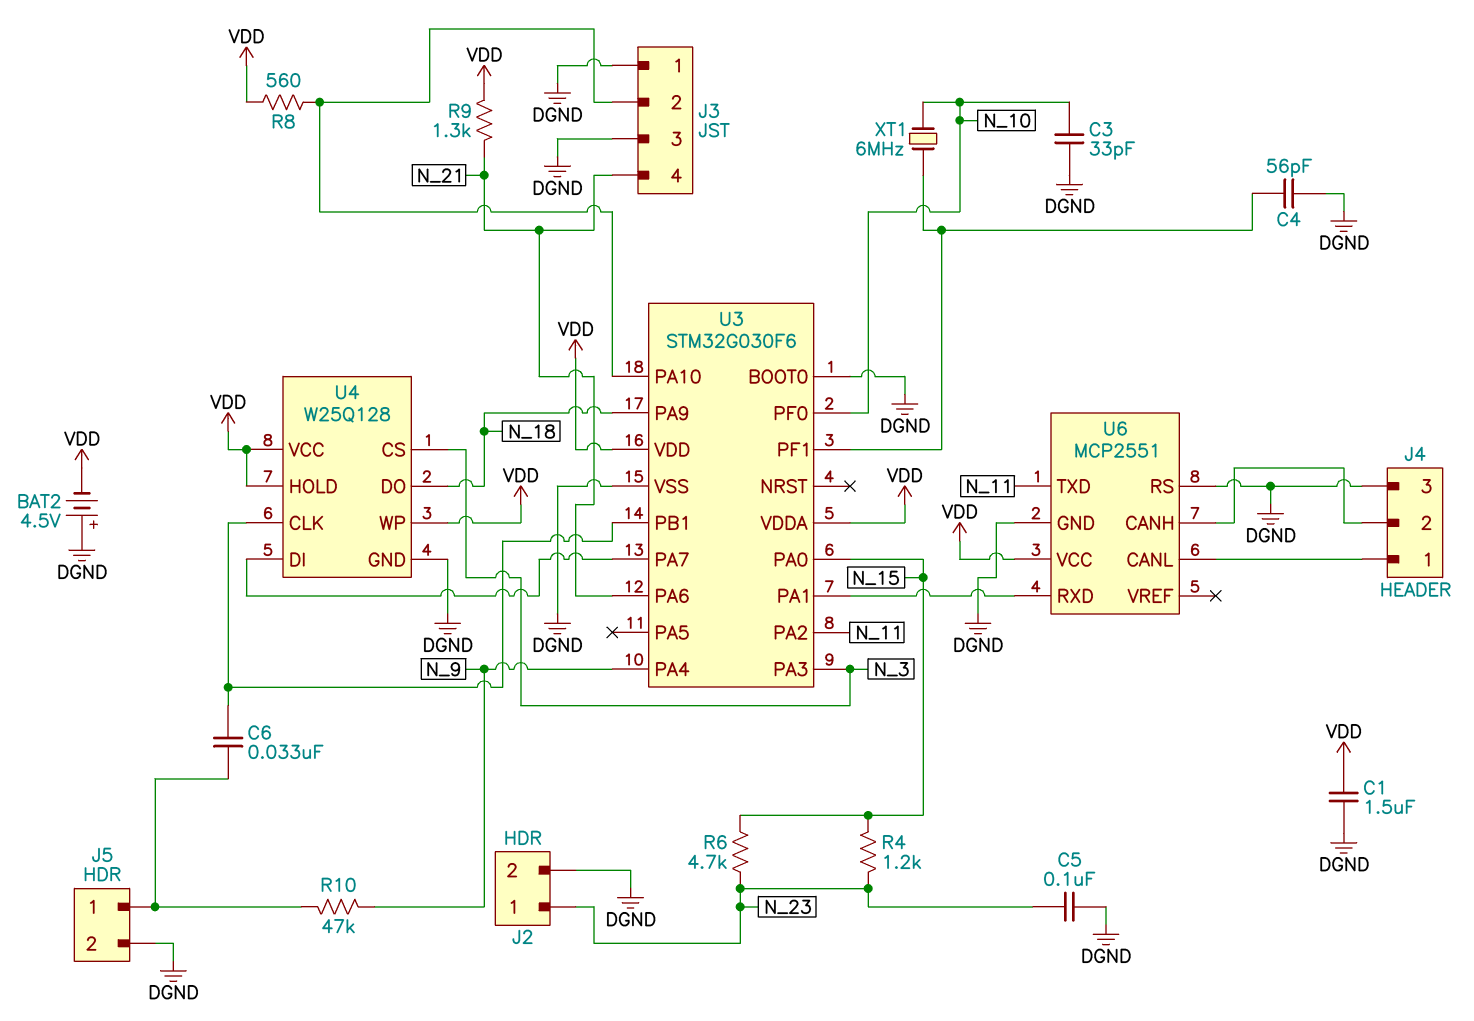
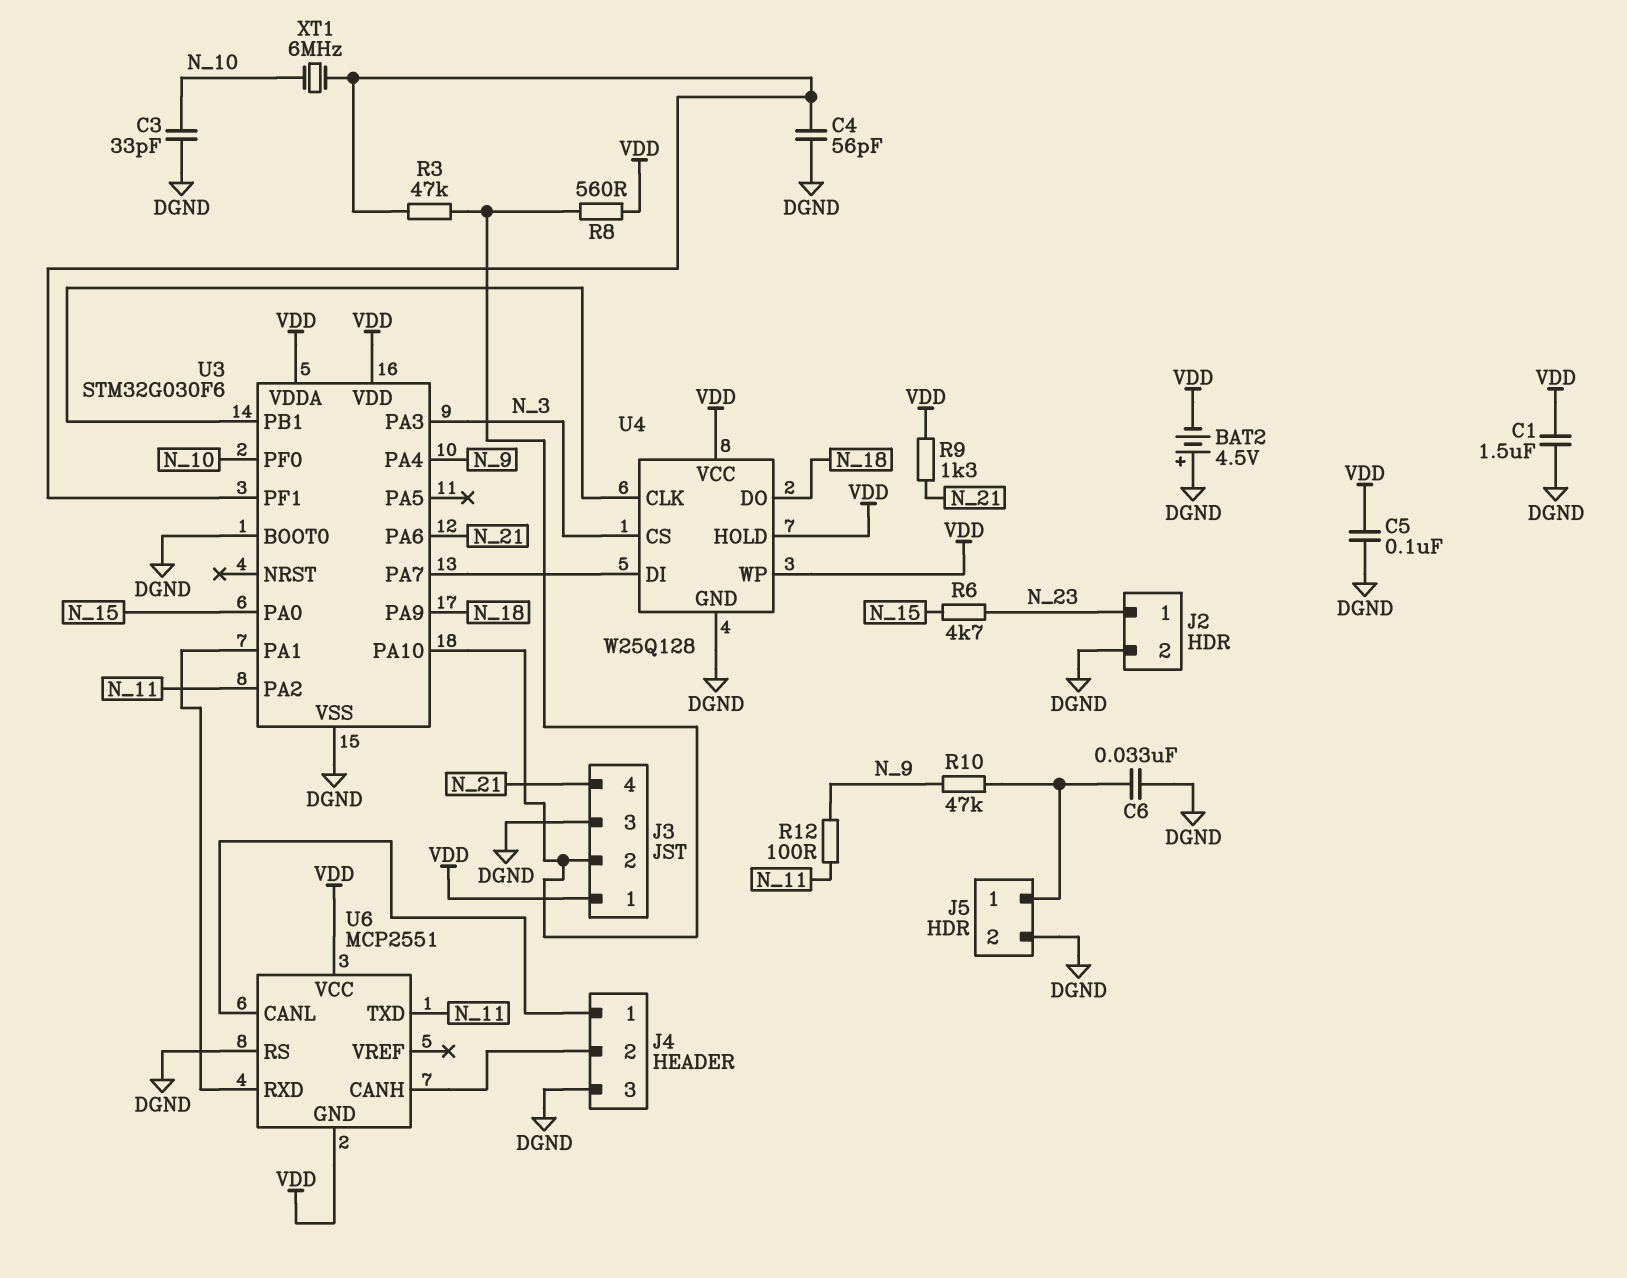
C5: 100nF (DGND, N_23) -> 100nF (DGND, VDD)
C6: 33nF (J5/1, U3/PB1) -> 33nF (DGND, J5/1)
J3 pin 1: DGND -> VDD
R3: none -> 47k (J3/2, U3/PF1)
R4: 1.2k (N_15, N_23) -> none
R12: none -> 100 (N_9, N_11)
U6 pin GND: DGND -> VDD

